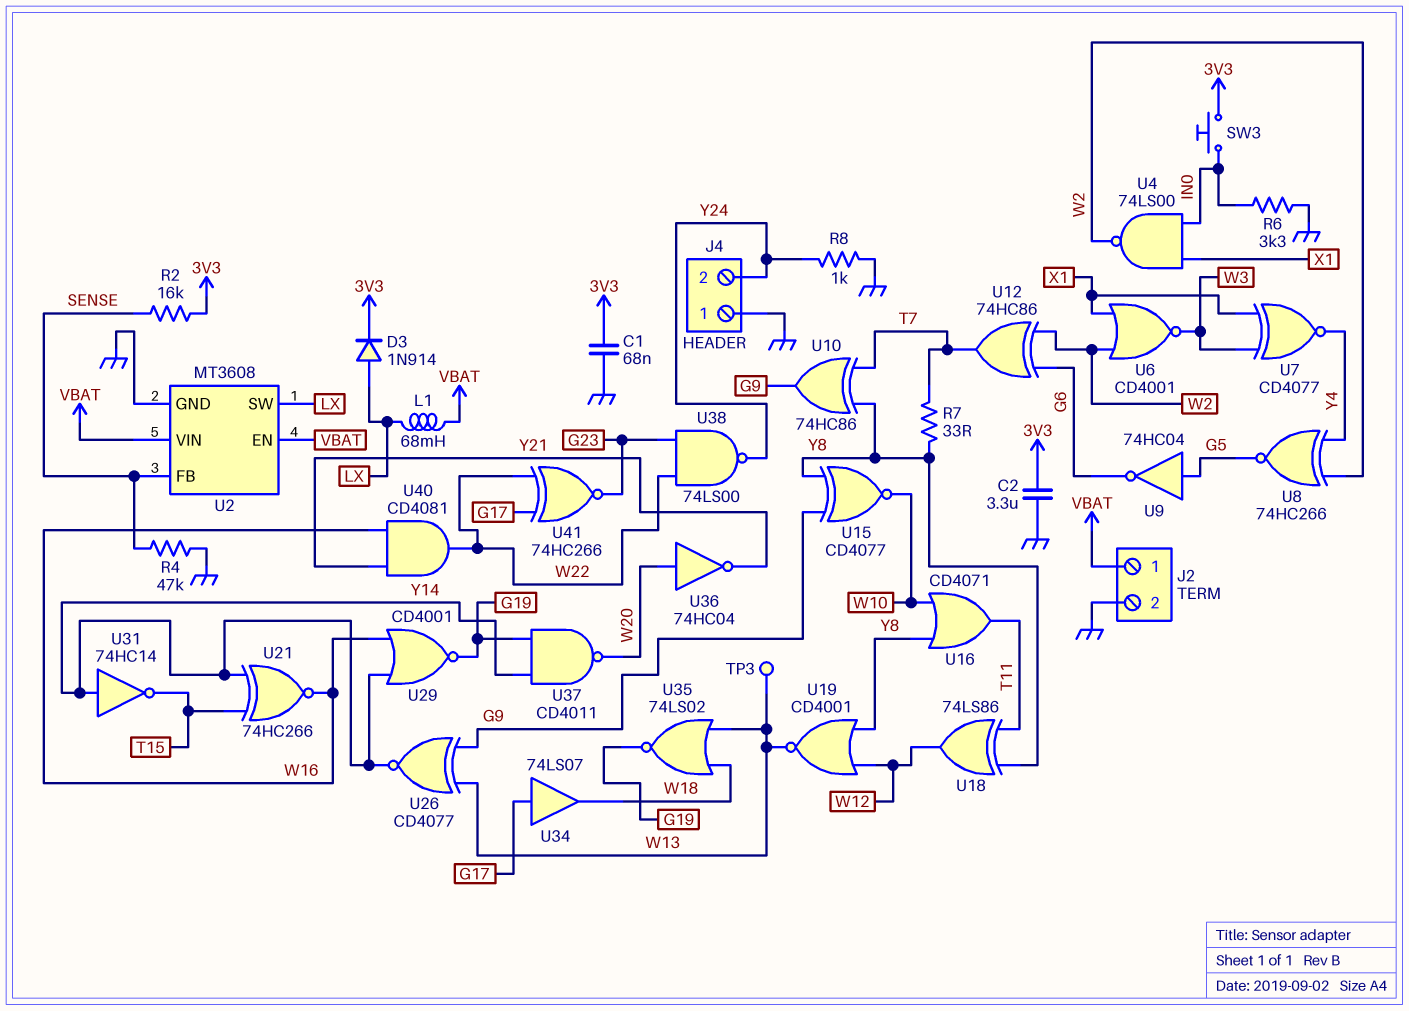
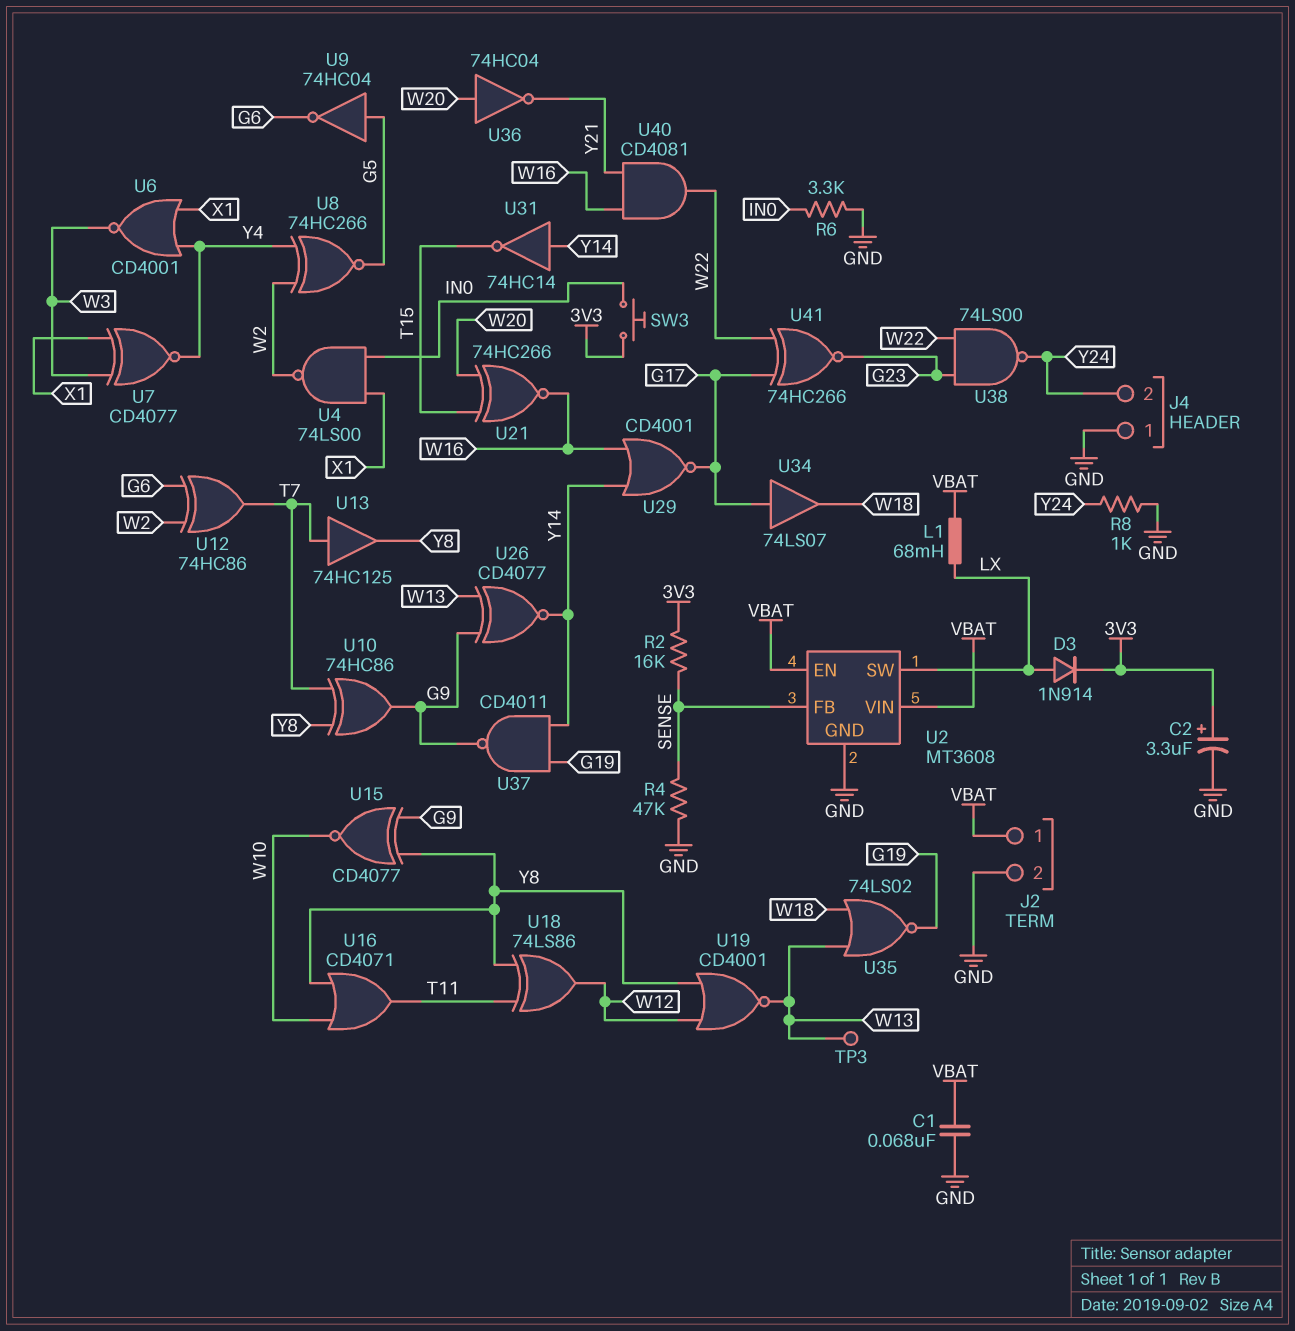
C1: 68nF (3V3, GND) -> 68nF (GND, VBAT)
C2: 3.3uF (3V3, GND) -> 3.3uF (plus 3V3, minus GND)
R7: 33 (T7, Y8) -> none
U6: NOR CD4001 (in W2, in X1, out W3) -> NOR CD4001 (in X1, in Y4, out W3)
U13: none -> buffer 74HC125 (in T7, out Y8)
U21: XNOR 74HC266 (in T15, in Y14, out W16) -> XNOR 74HC266 (in T15, in W20, out W16)
U29: NOR CD4001 (in W16, in Y14, out G19) -> NOR CD4001 (in W16, in Y14, out G17)
U37: NAND CD4011 (in G19, in Y14, out W20) -> NAND CD4011 (in G19, in Y14, out G9)

